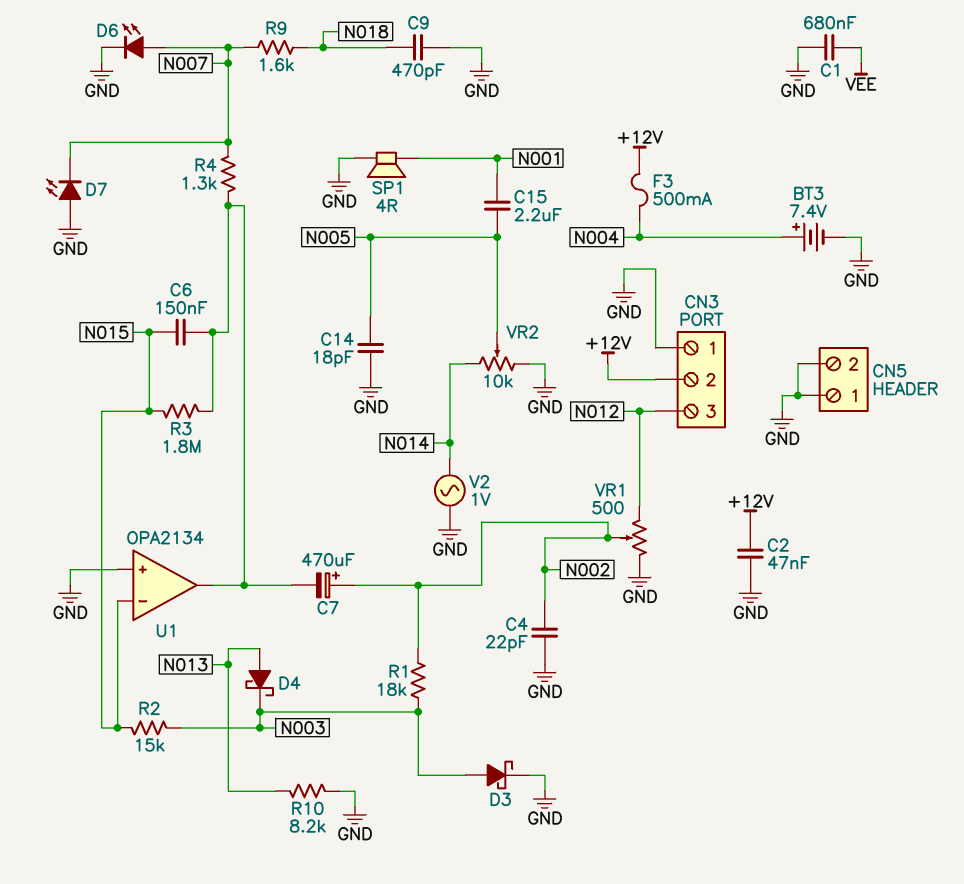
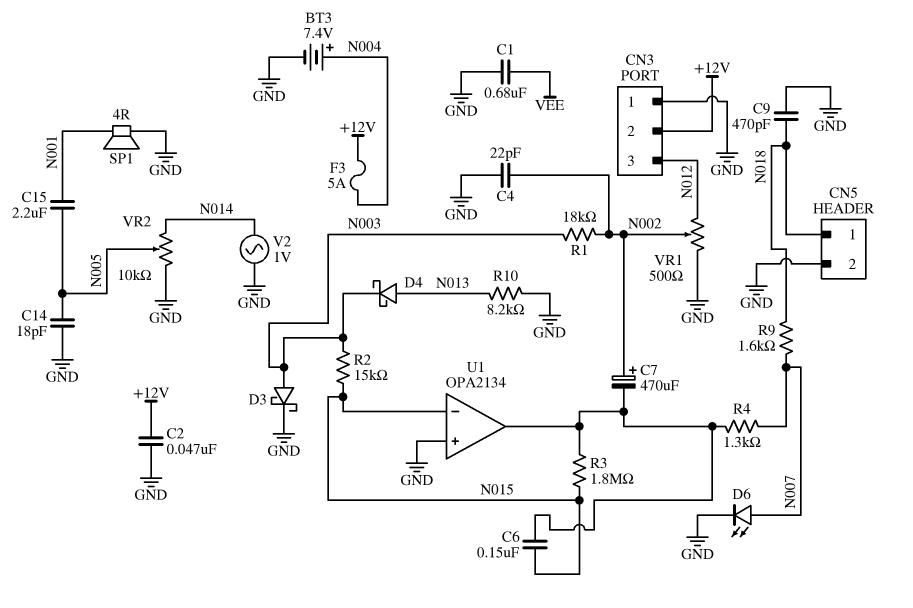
CN5 pin 1: GND -> N018
D7: LED (A GND, K N007) -> none
F3: 500mA (+12V, N004) -> 5A (+12V, N004)

